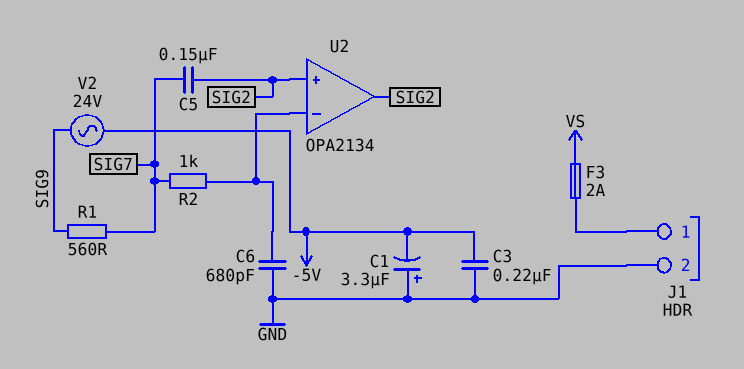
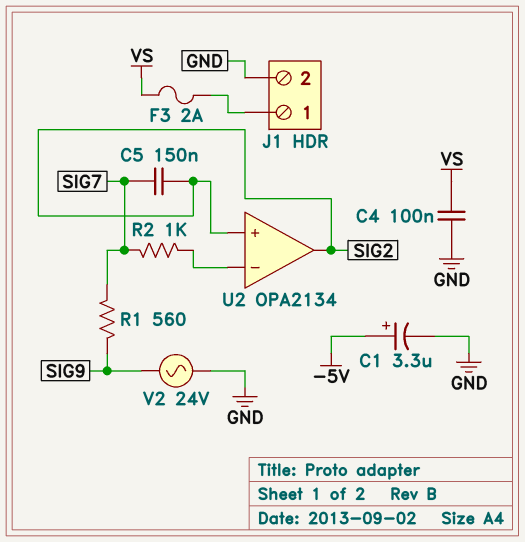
C1: 3.3uF (plus GND, minus -5V) -> 3.3uF (plus -5V, minus GND)
C3: 220nF (-5V, GND) -> none
C4: none -> 100nF (GND, VS)
C6: 680pF (GND, U2/in-) -> none
V2: AC 24V (-5V, SIG9) -> AC 24V (GND, SIG9)

